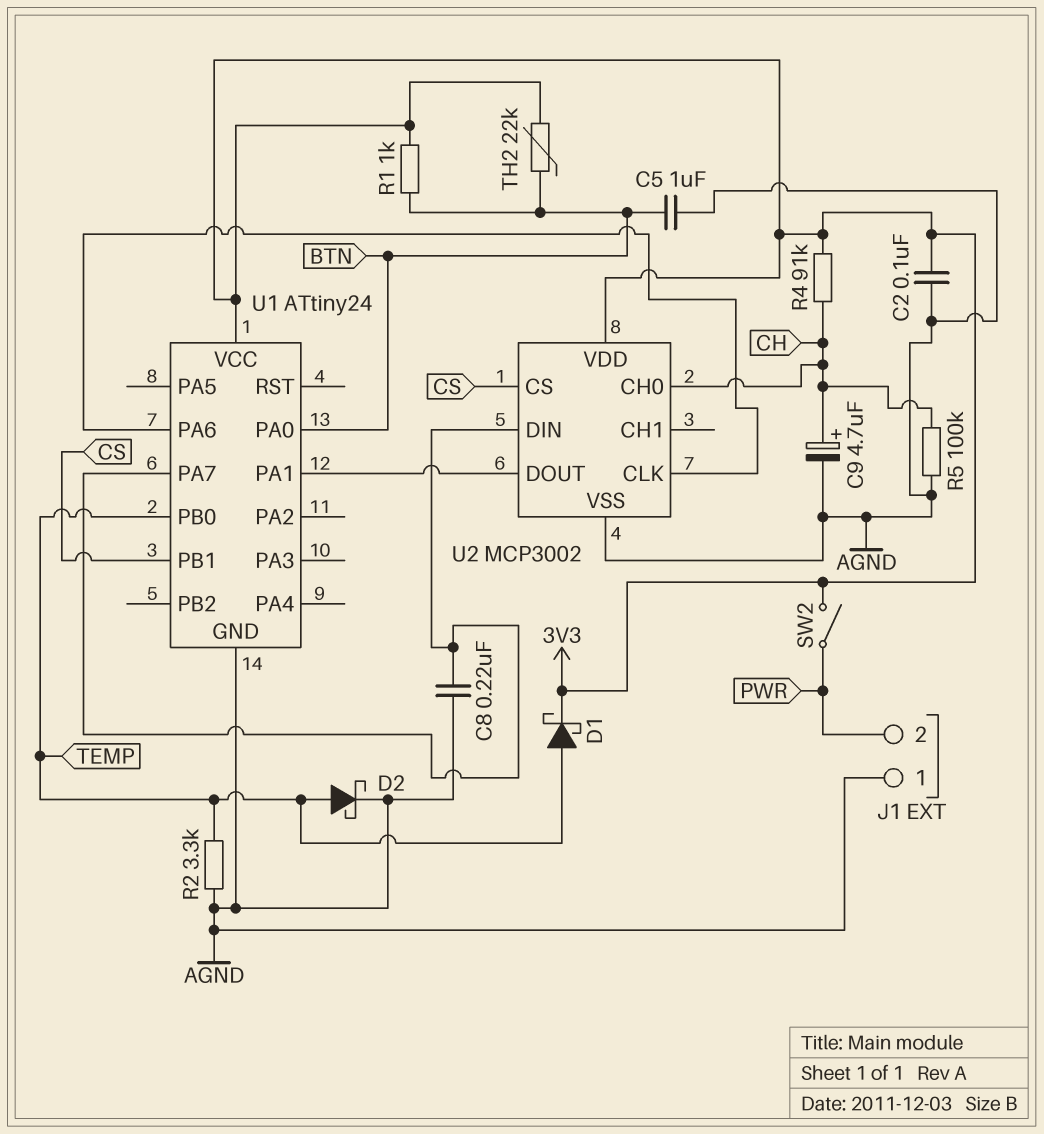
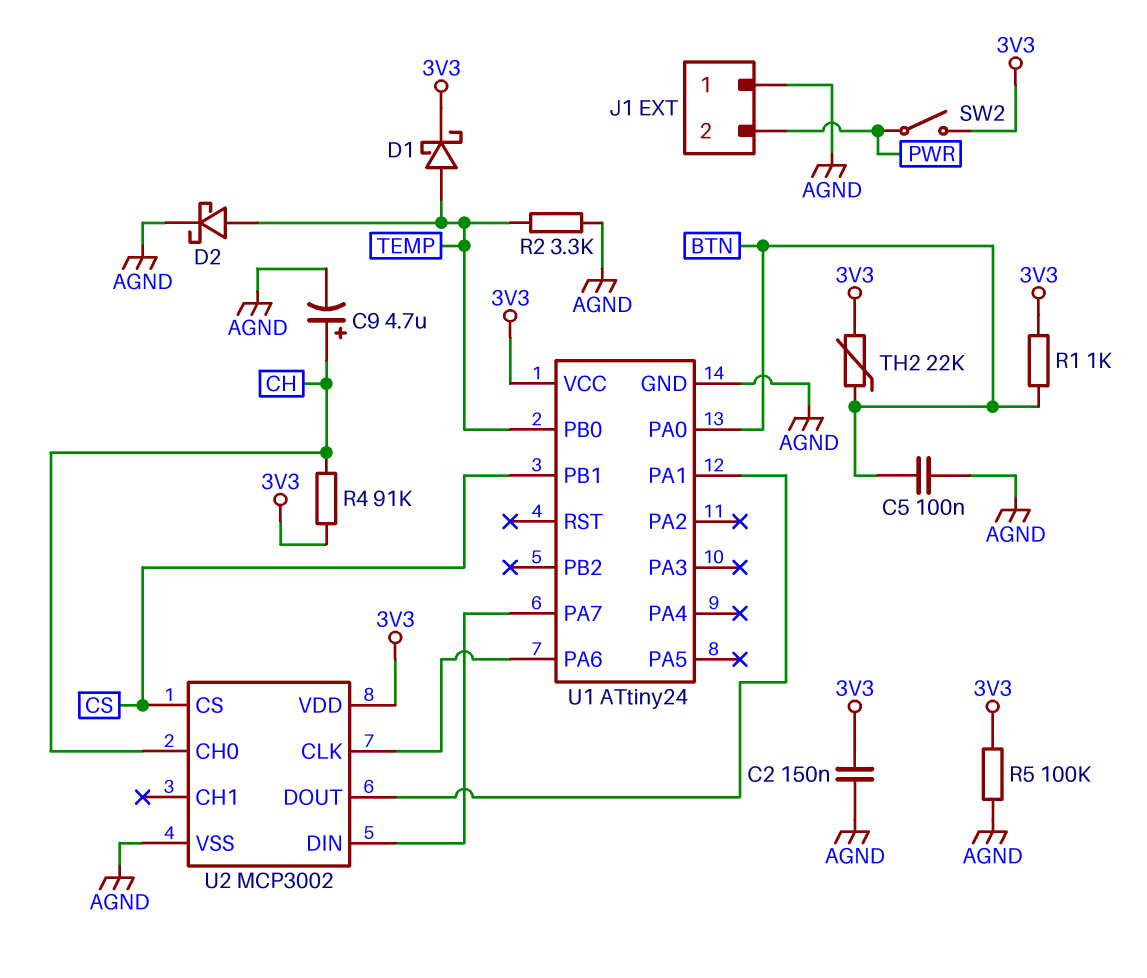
C2: 100nF (3V3, AGND) -> 150nF (3V3, AGND)
C5: 1uF (AGND, BTN) -> 100nF (AGND, BTN)
C8: 220nF (AGND, U1/PA7) -> none
R5: 100k (AGND, CH) -> 100k (3V3, AGND)

